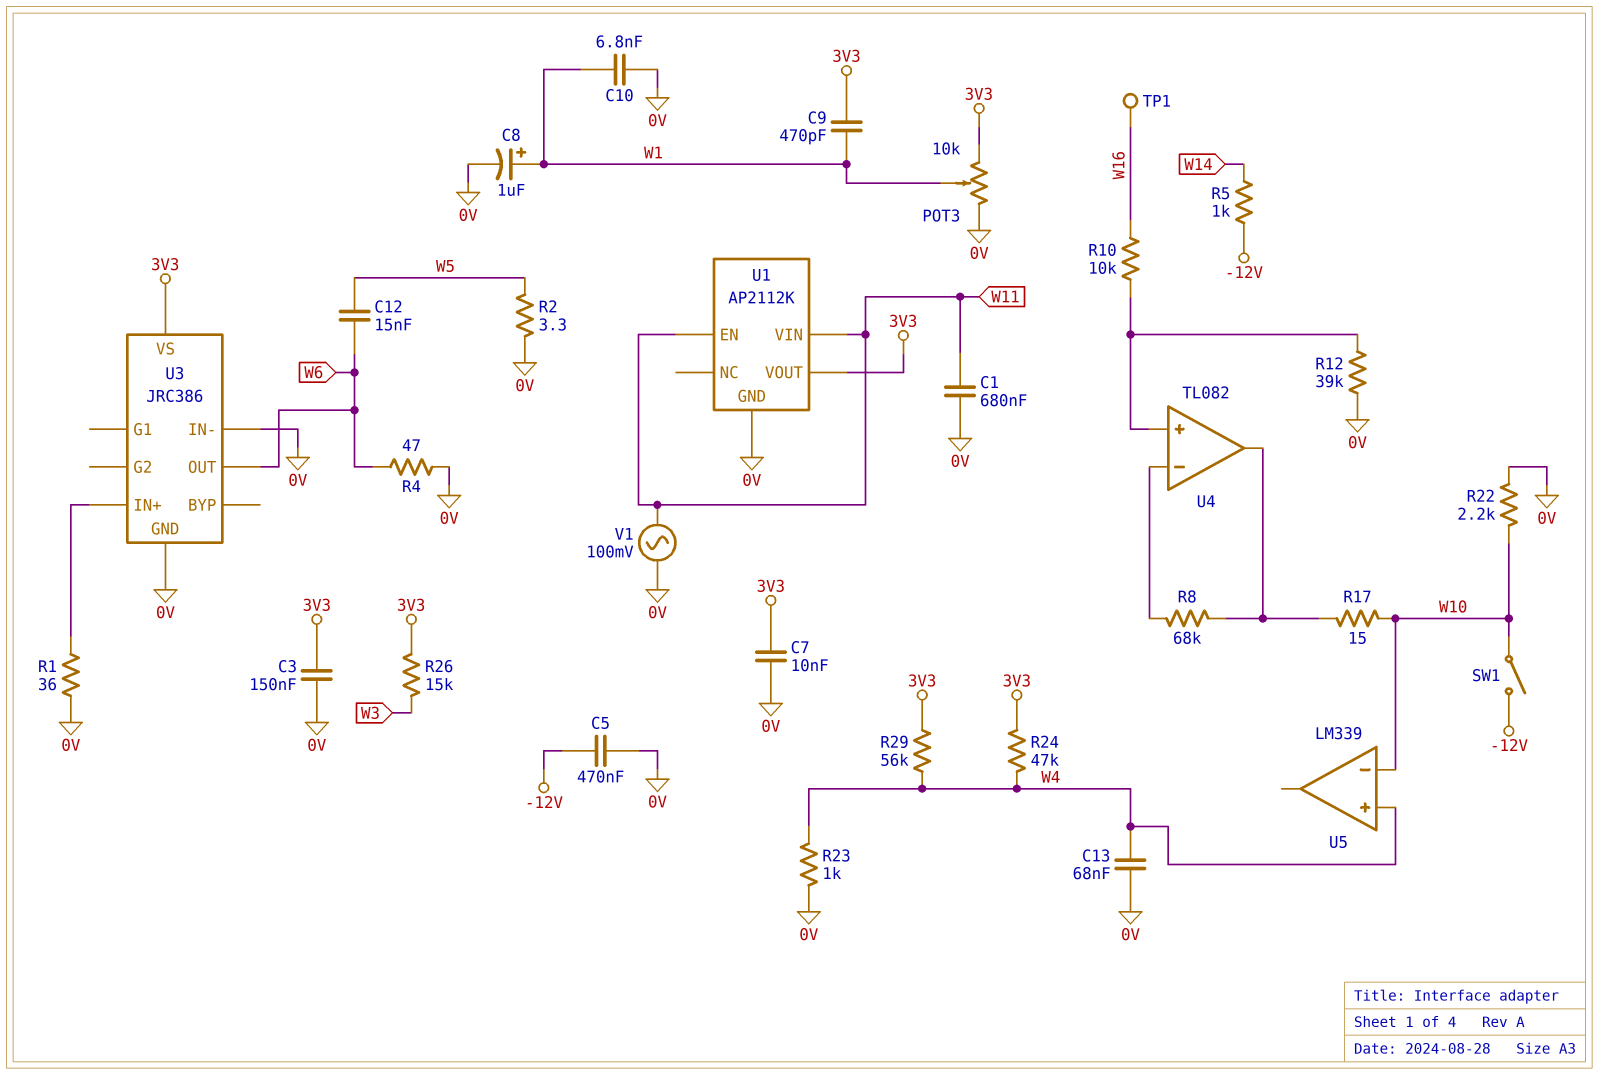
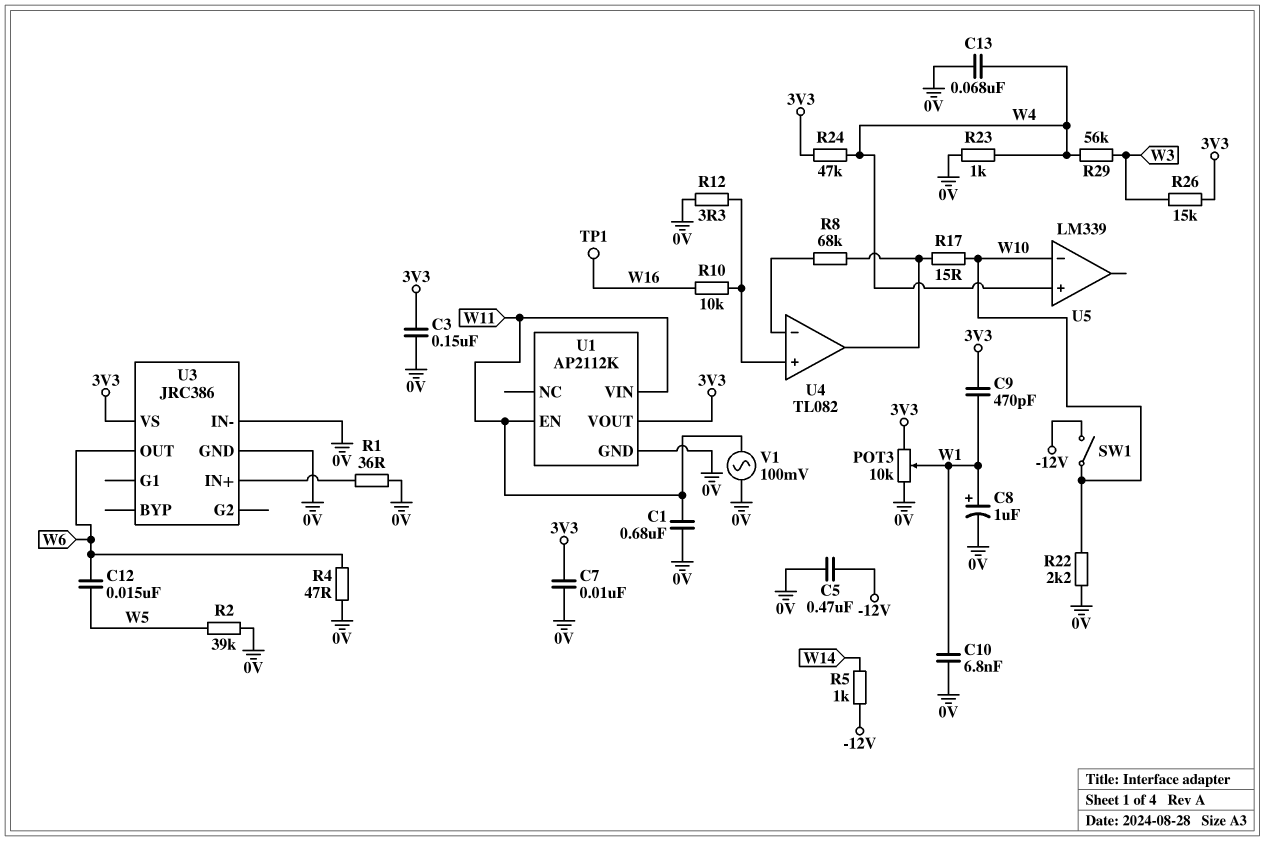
R2: 3.3 (0V, W5) -> 39k (0V, W5)
R12: 39k (0V, U4/in+) -> 3.3 (0V, U4/in+)
R29: 56k (3V3, W4) -> 56k (W3, W4)

